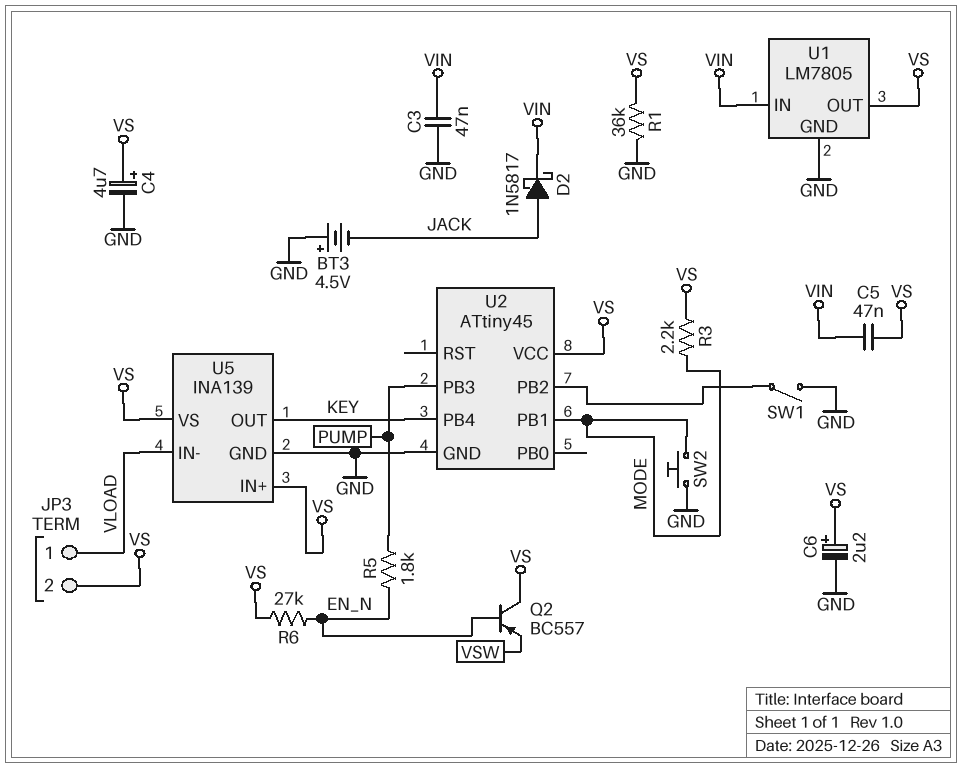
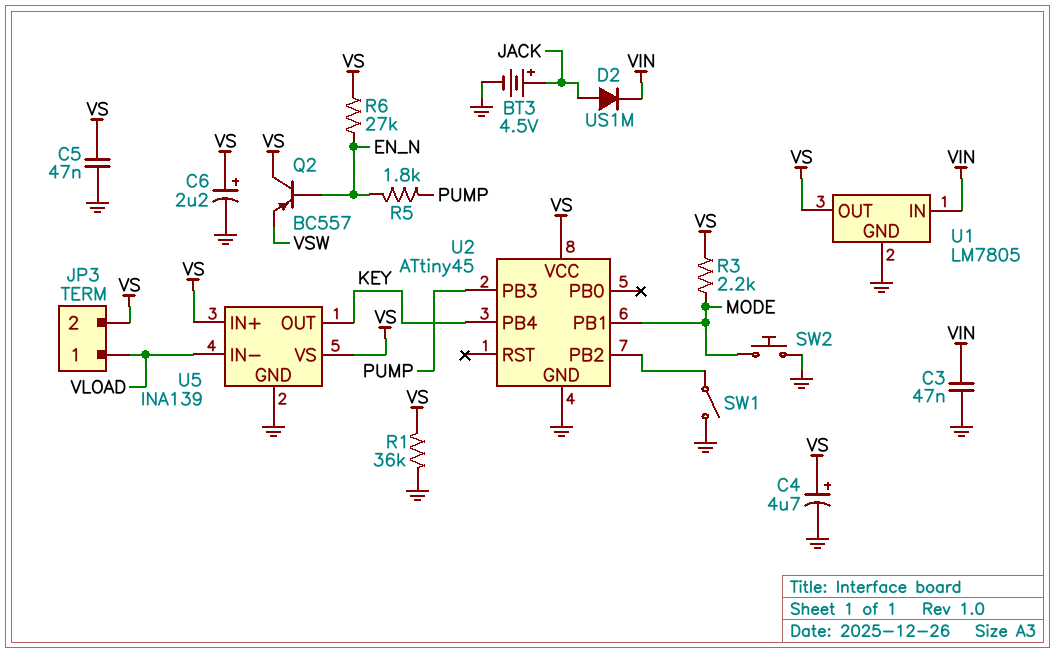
BT3: 4.5V (plus GND, minus JACK) -> 4.5V (plus JACK, minus GND)
C5: 47nF (VIN, VS) -> 47nF (GND, VS)
D2: schottky 1N5817 (A JACK, K VIN) -> diode US1M (A JACK, K VIN)

